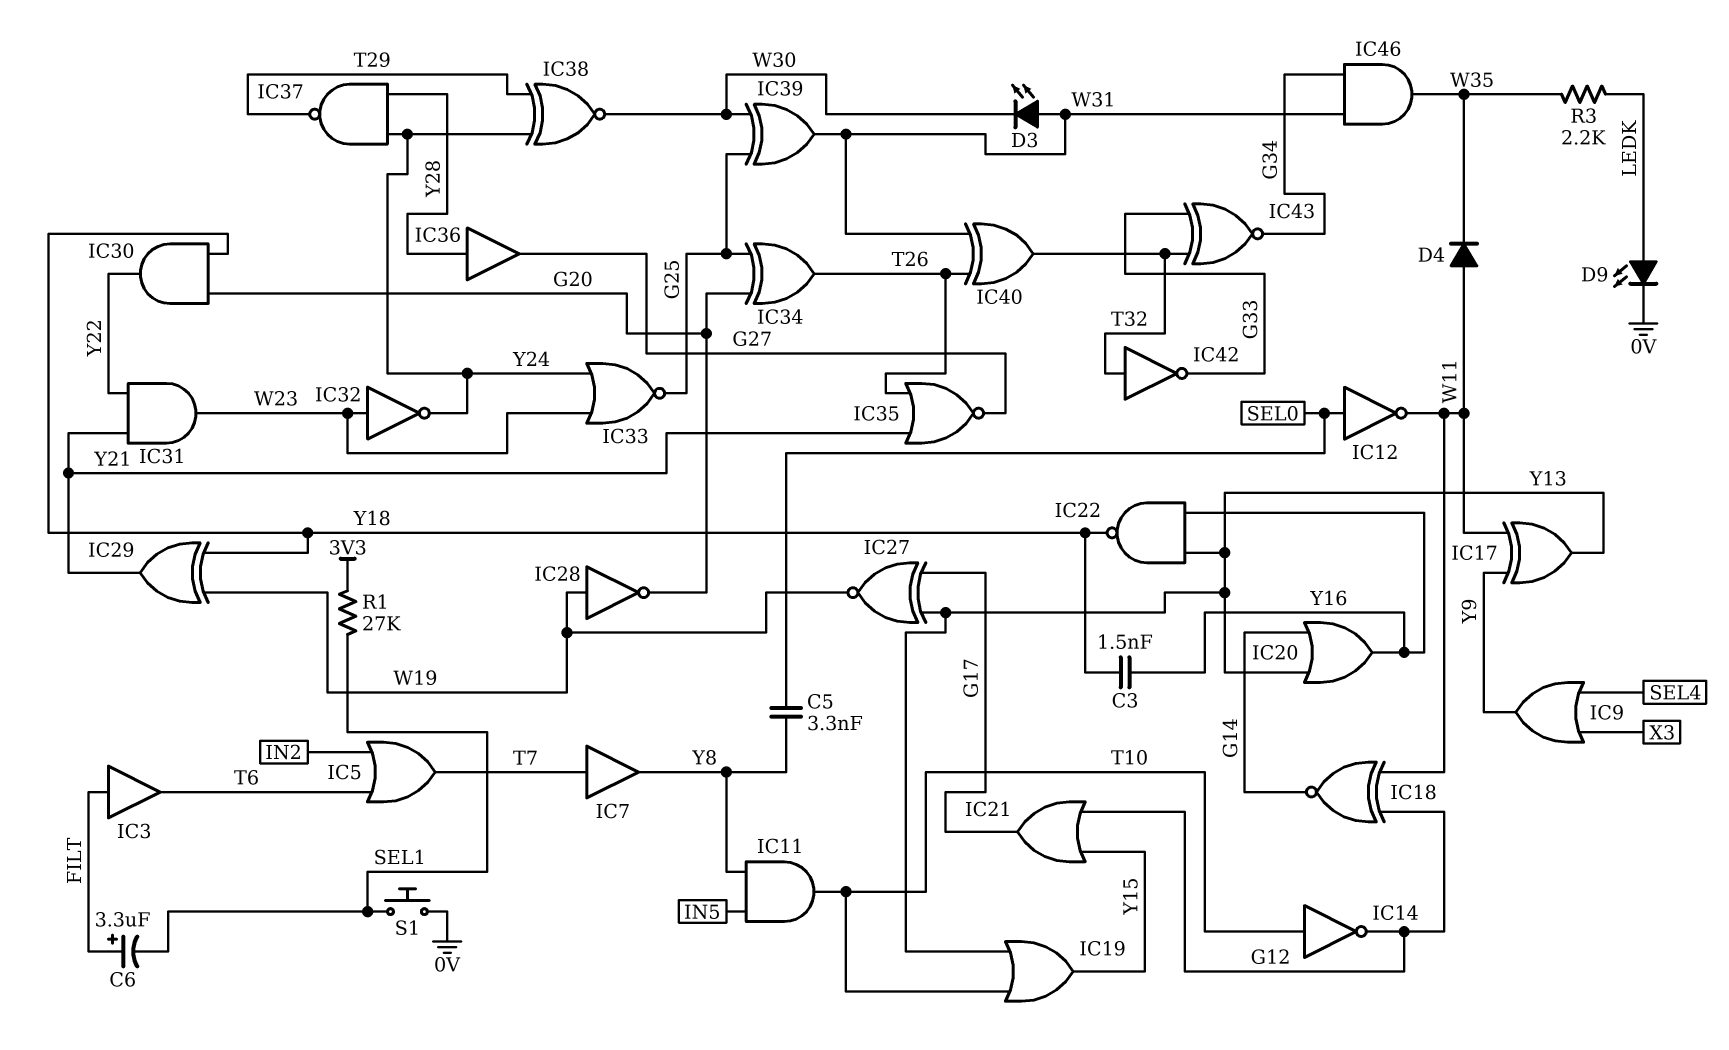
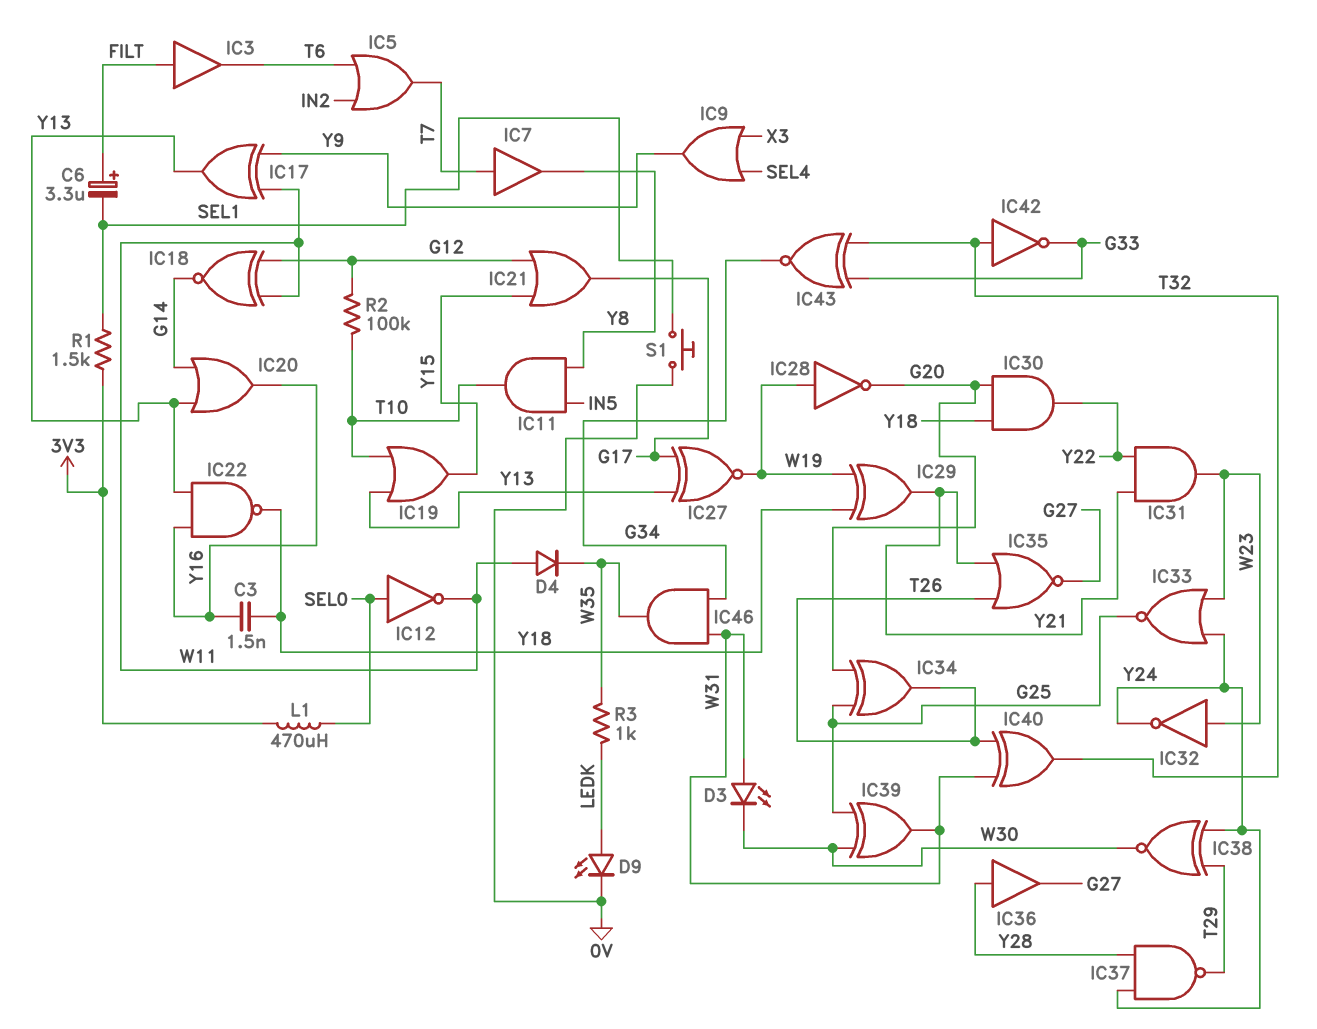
C5: 3.3nF (SEL0, Y8) -> none
IC14: NOT (in T10, out G12) -> none
L1: none -> 470uH (3V3, SEL0)
R1: 27k (3V3, SEL1) -> 1.5k (3V3, SEL1)
R2: none -> 100k (G12, T10)
R3: 2.2k (LEDK, W35) -> 1k (LEDK, W35)

